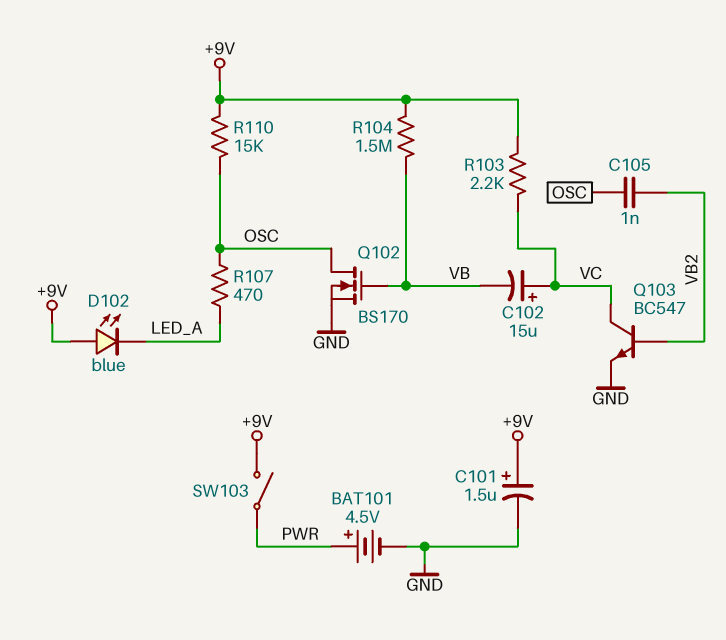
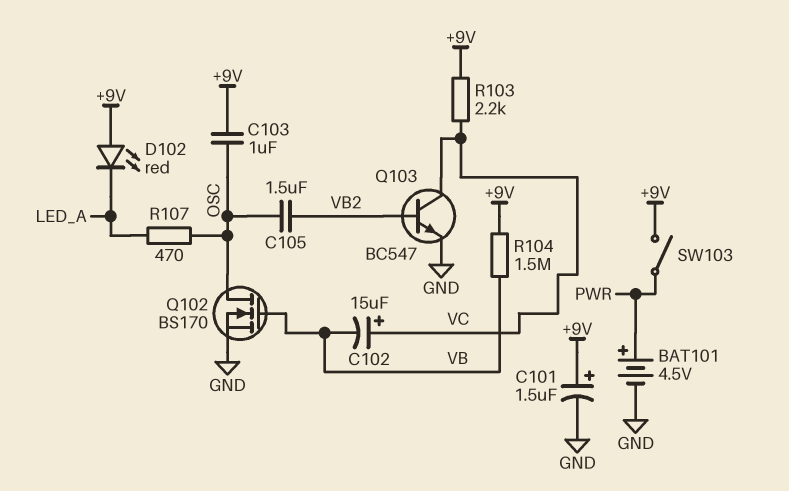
C103: none -> 1uF (+9V, OSC)
C105: 1nF (OSC, VB2) -> 1.5uF (OSC, VB2)
D102: LED blue (A +9V, K LED_A) -> LED red (A +9V, K LED_A)
R110: 15k (+9V, OSC) -> none

